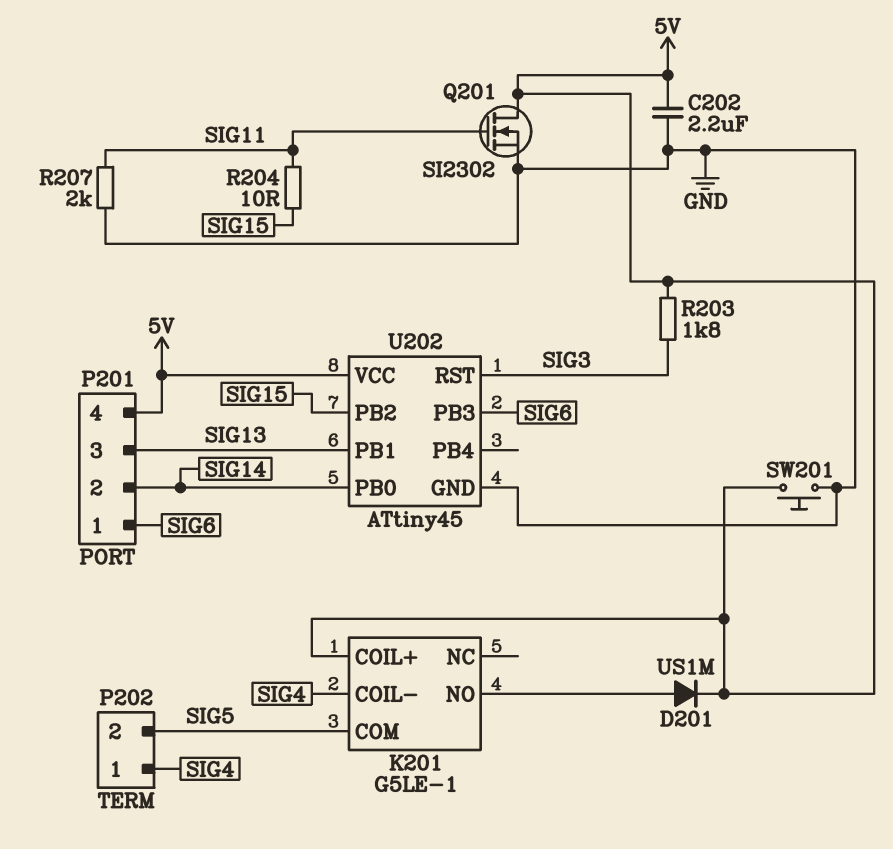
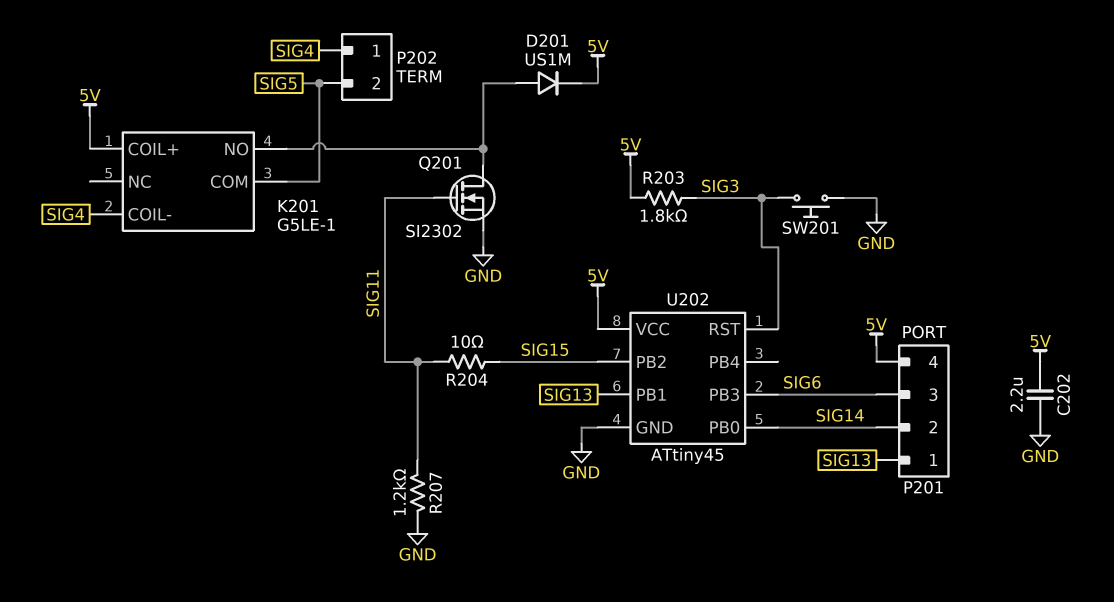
P201 pin 1: SIG6 -> SIG13
P201 pin 3: SIG13 -> SIG6
Q201: NMOS SI2302 (G SIG11, D 5V, S GND) -> NMOS SI2302 (G SIG11, D K201/NO, S GND)
R207: 2k (GND, SIG11) -> 1.2k (GND, SIG11)
SW201: button (5V, GND) -> button (GND, SIG3)

